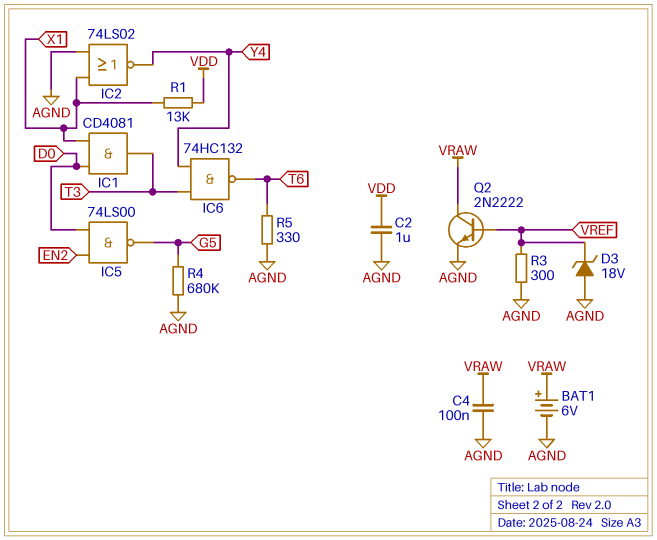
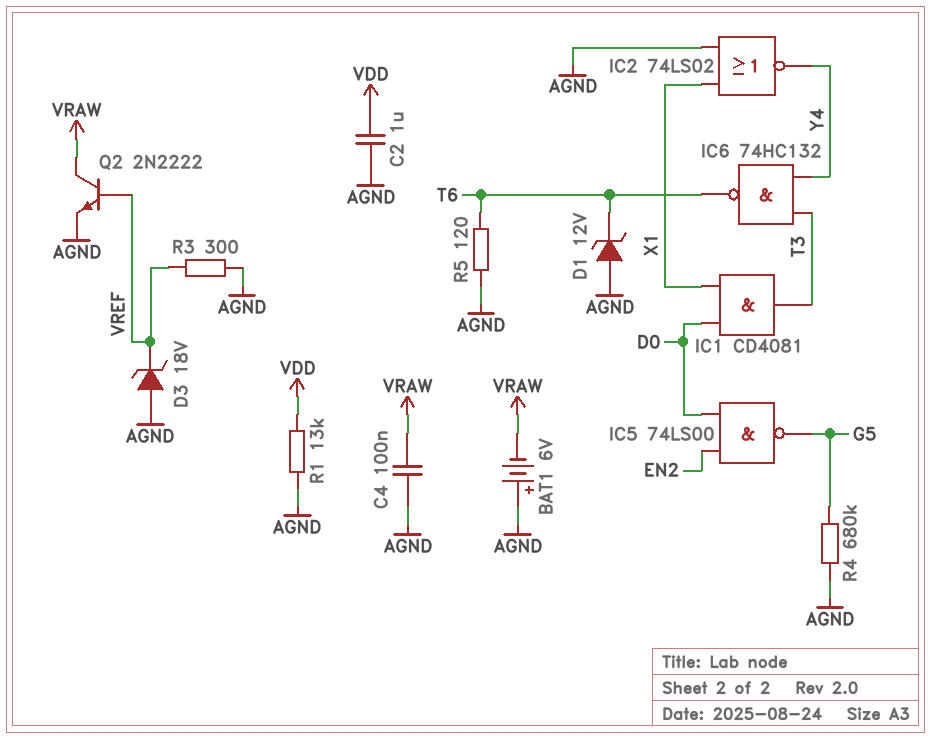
BAT1: 6V (plus VRAW, minus AGND) -> 6V (plus AGND, minus VRAW)
D1: none -> zener 12V (A AGND, K T6)
R1: 13k (VDD, X1) -> 13k (AGND, VDD)
R5: 330 (AGND, T6) -> 120 (AGND, T6)

